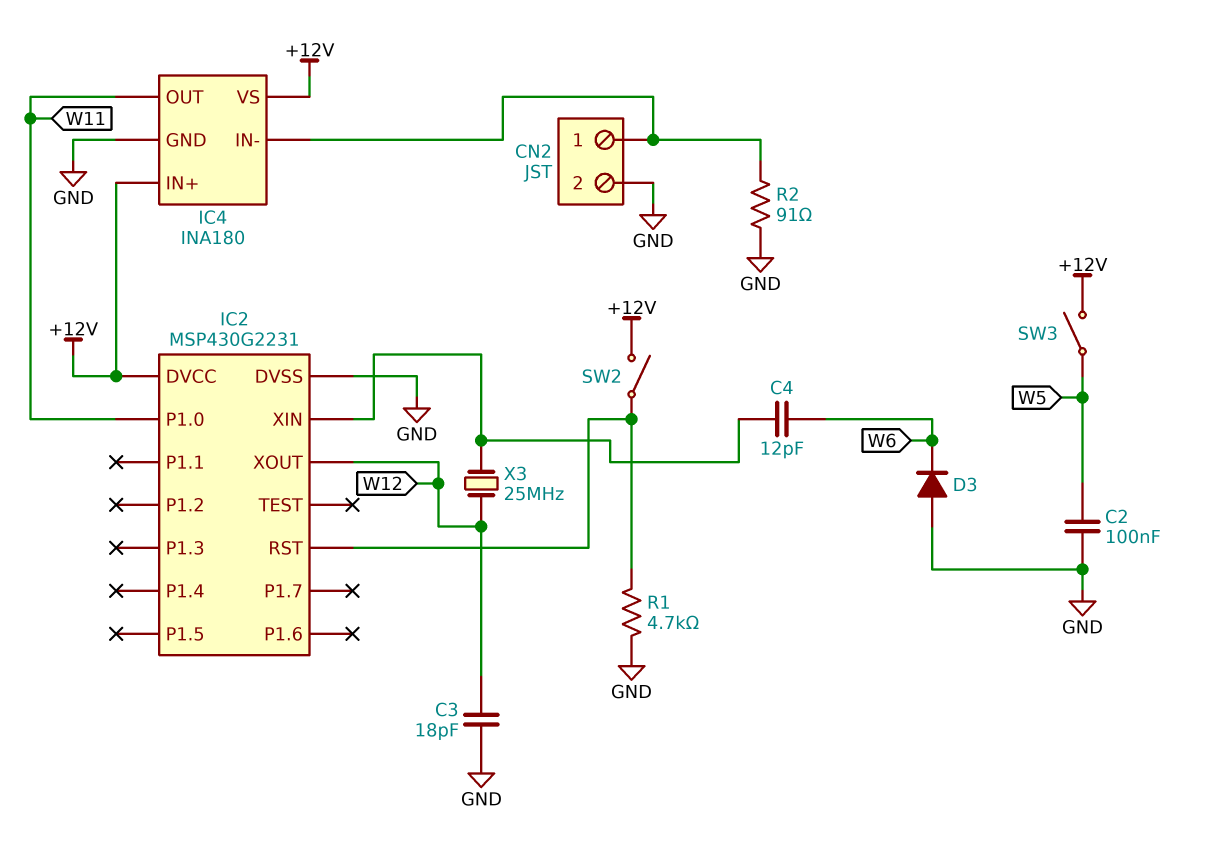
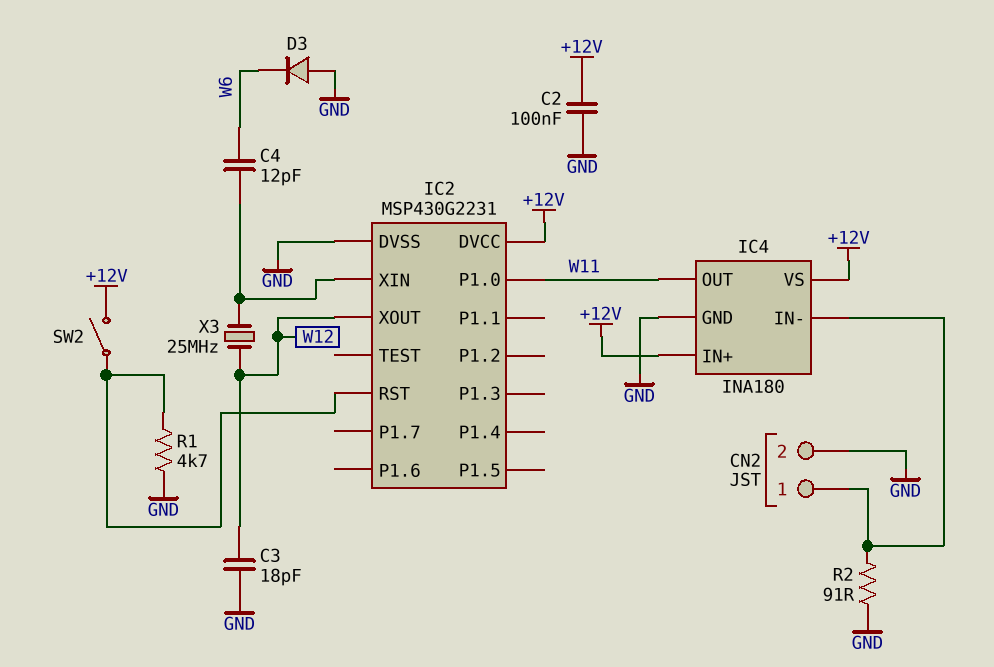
C2: 100nF (GND, W5) -> 100nF (+12V, GND)
SW3: switch (+12V, W5) -> none

